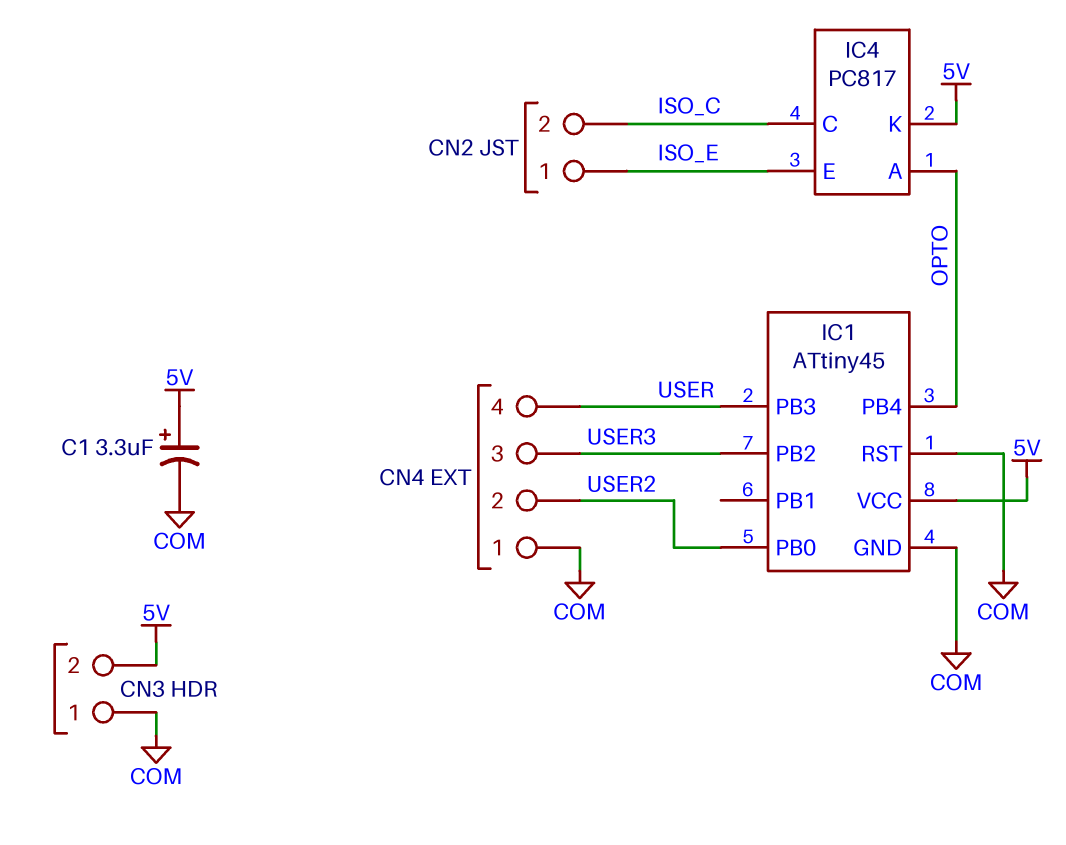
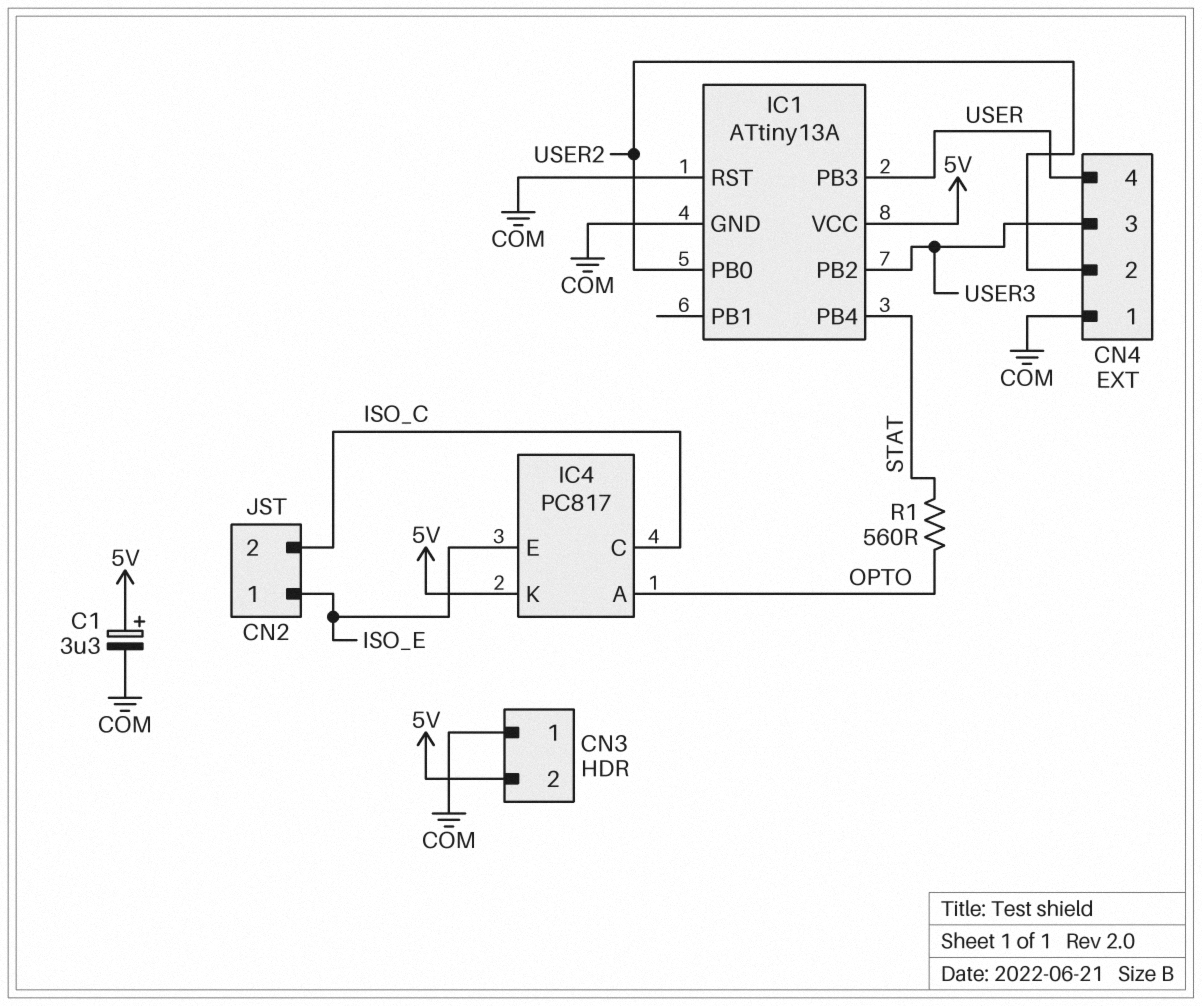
IC1: ATtiny45 -> ATtiny13A
IC1 pin PB4: OPTO -> STAT
R1: none -> 560 (OPTO, STAT)

